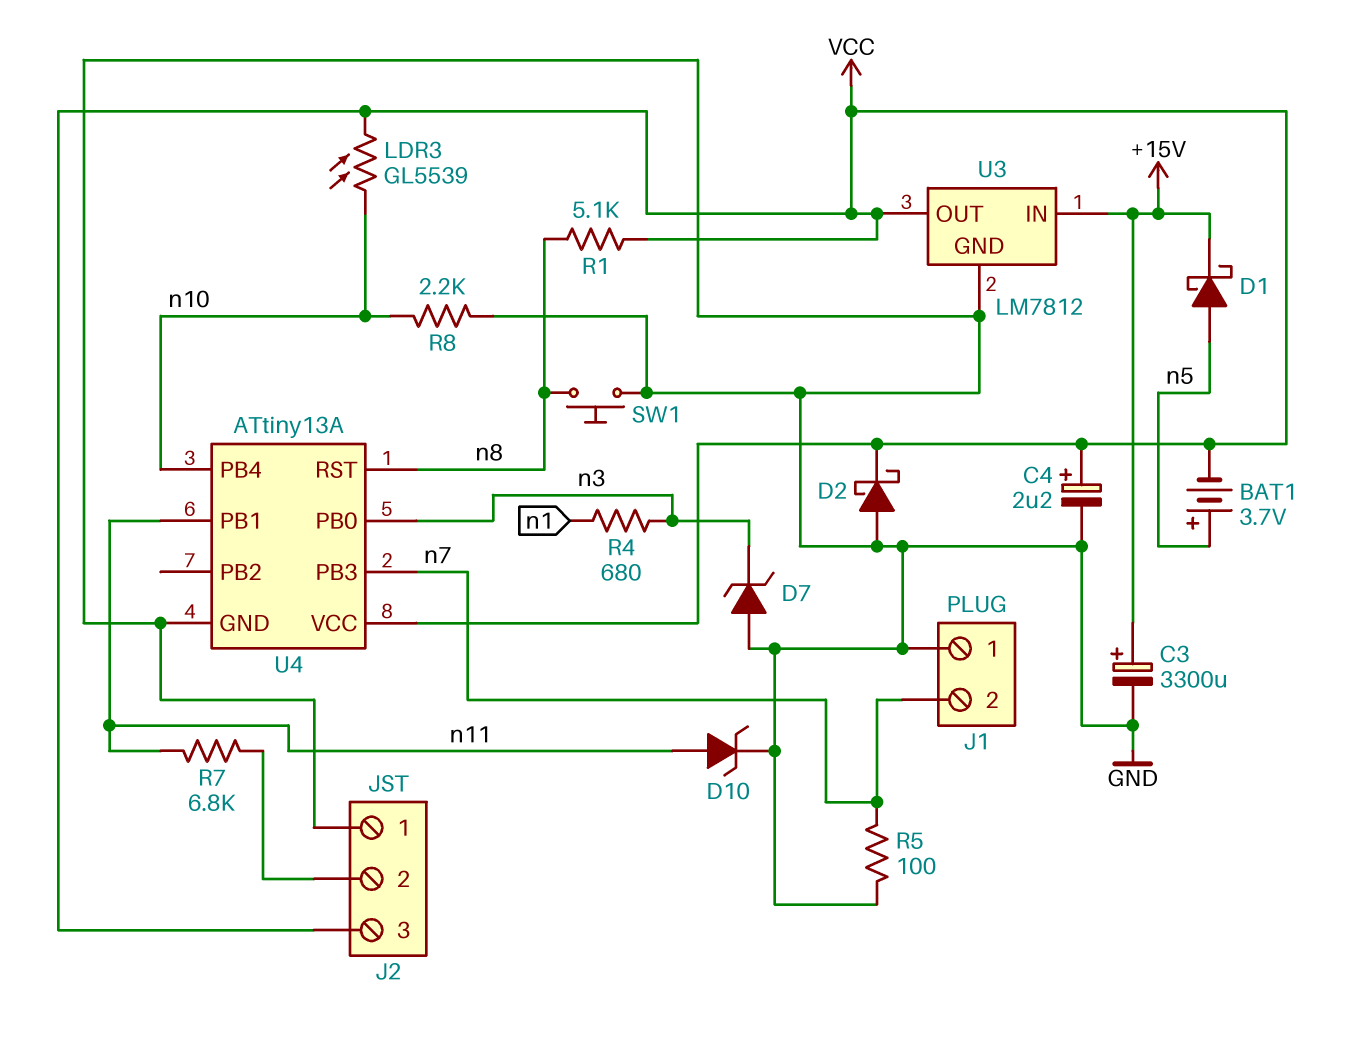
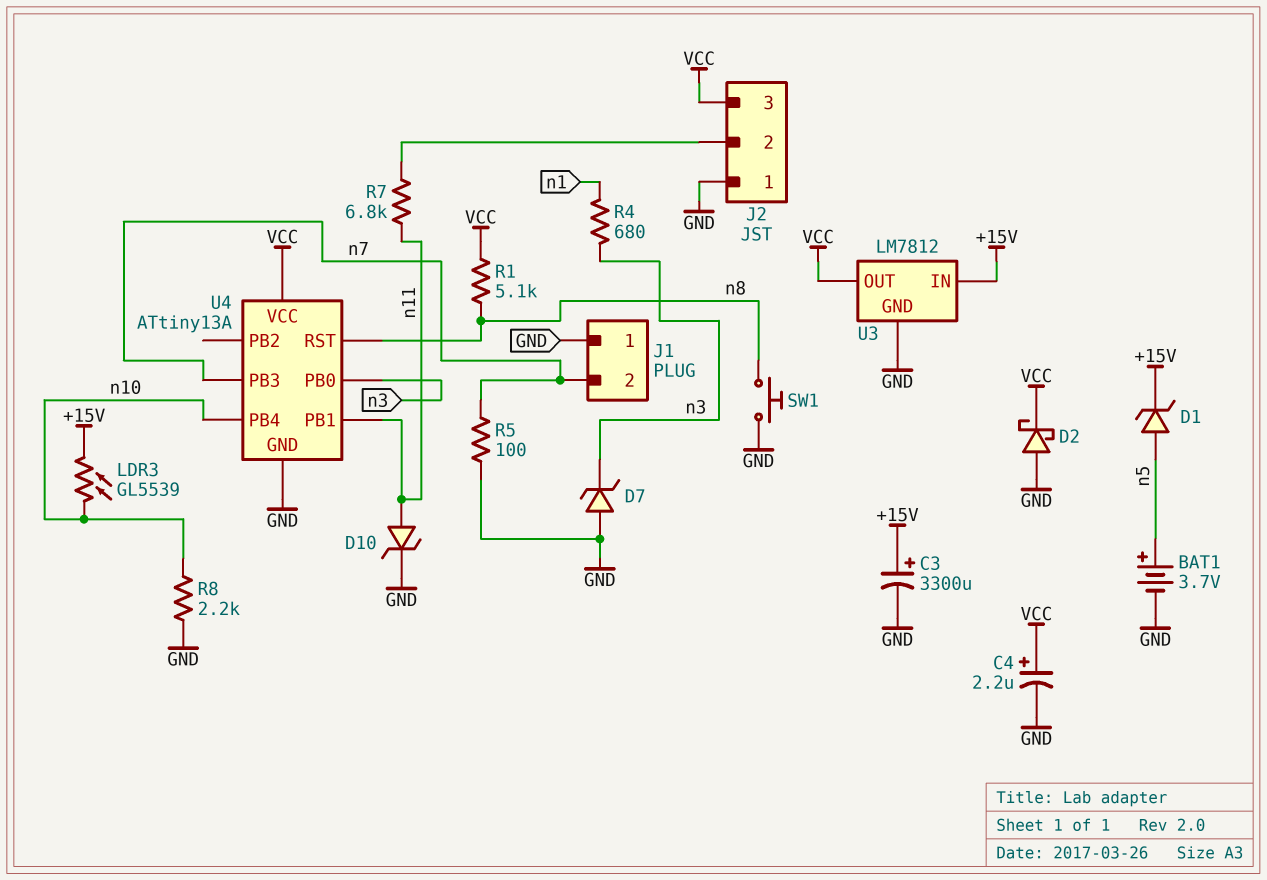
BAT1: 3.7V (plus n5, minus VCC) -> 3.7V (plus n5, minus GND)
D1: schottky (A n5, K +15V) -> zener (A n5, K +15V)
LDR3: GL5539 (VCC, n10) -> GL5539 (+15V, n10)

